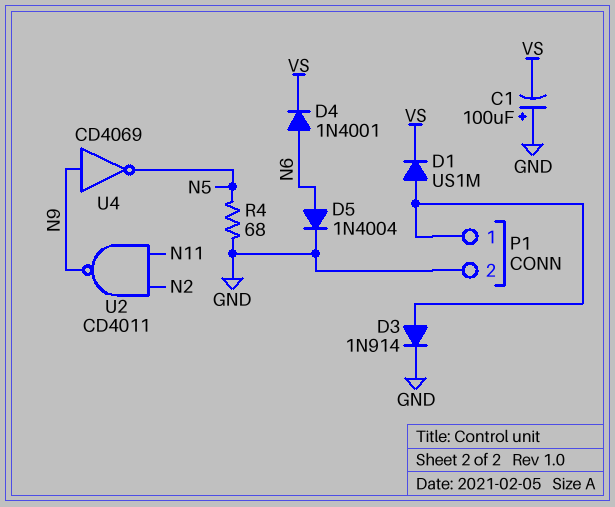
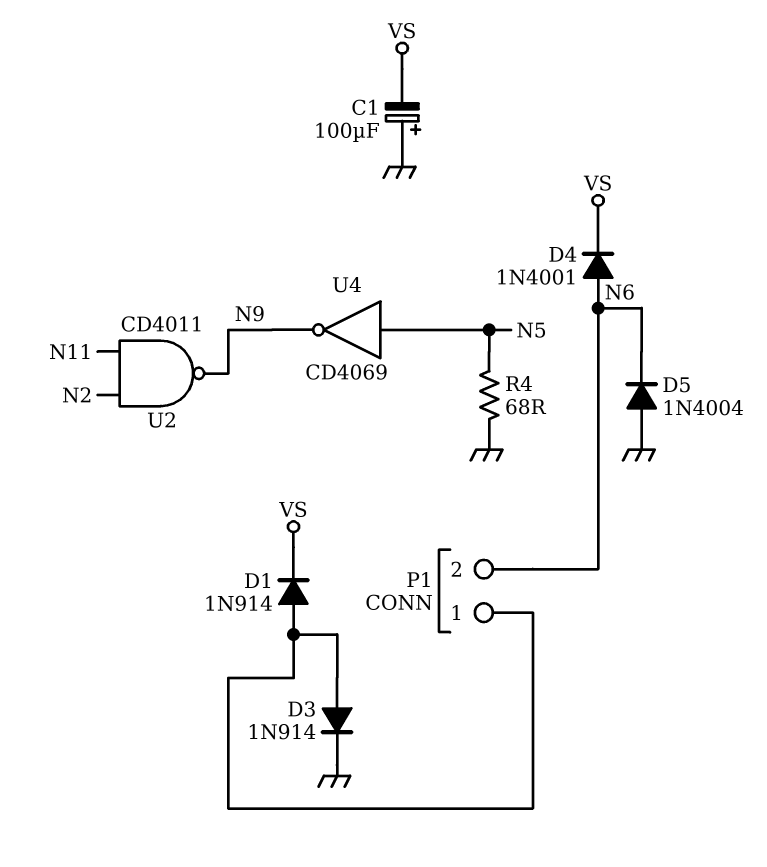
D1: diode US1M (A P1/1, K VS) -> diode 1N914 (A P1/1, K VS)
D5: diode 1N4004 (A N6, K GND) -> diode 1N4004 (A GND, K N6)
P1 pin 2: GND -> N6
U4: NOT CD4069 (in N9, out N5) -> NOT CD4069 (in N5, out N9)

